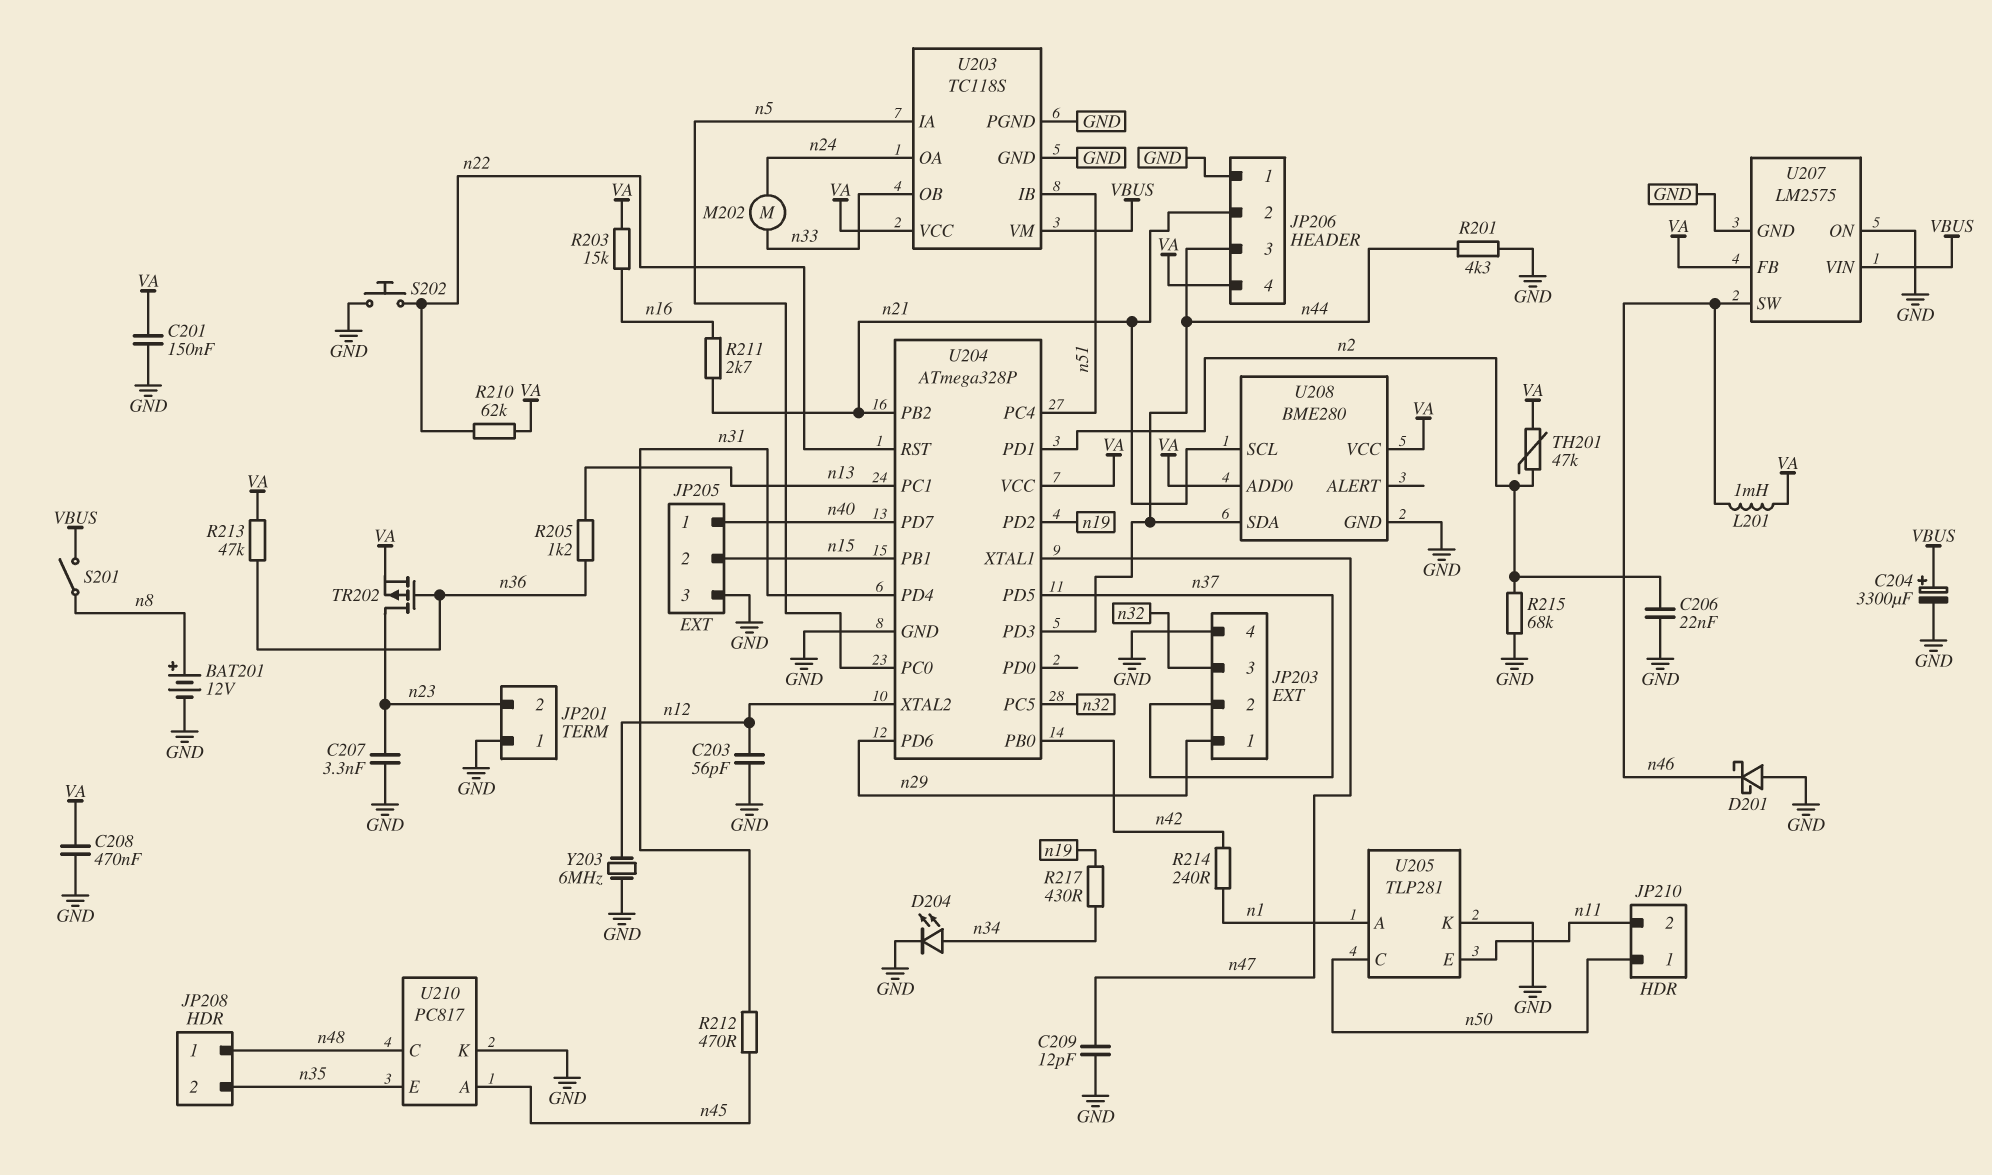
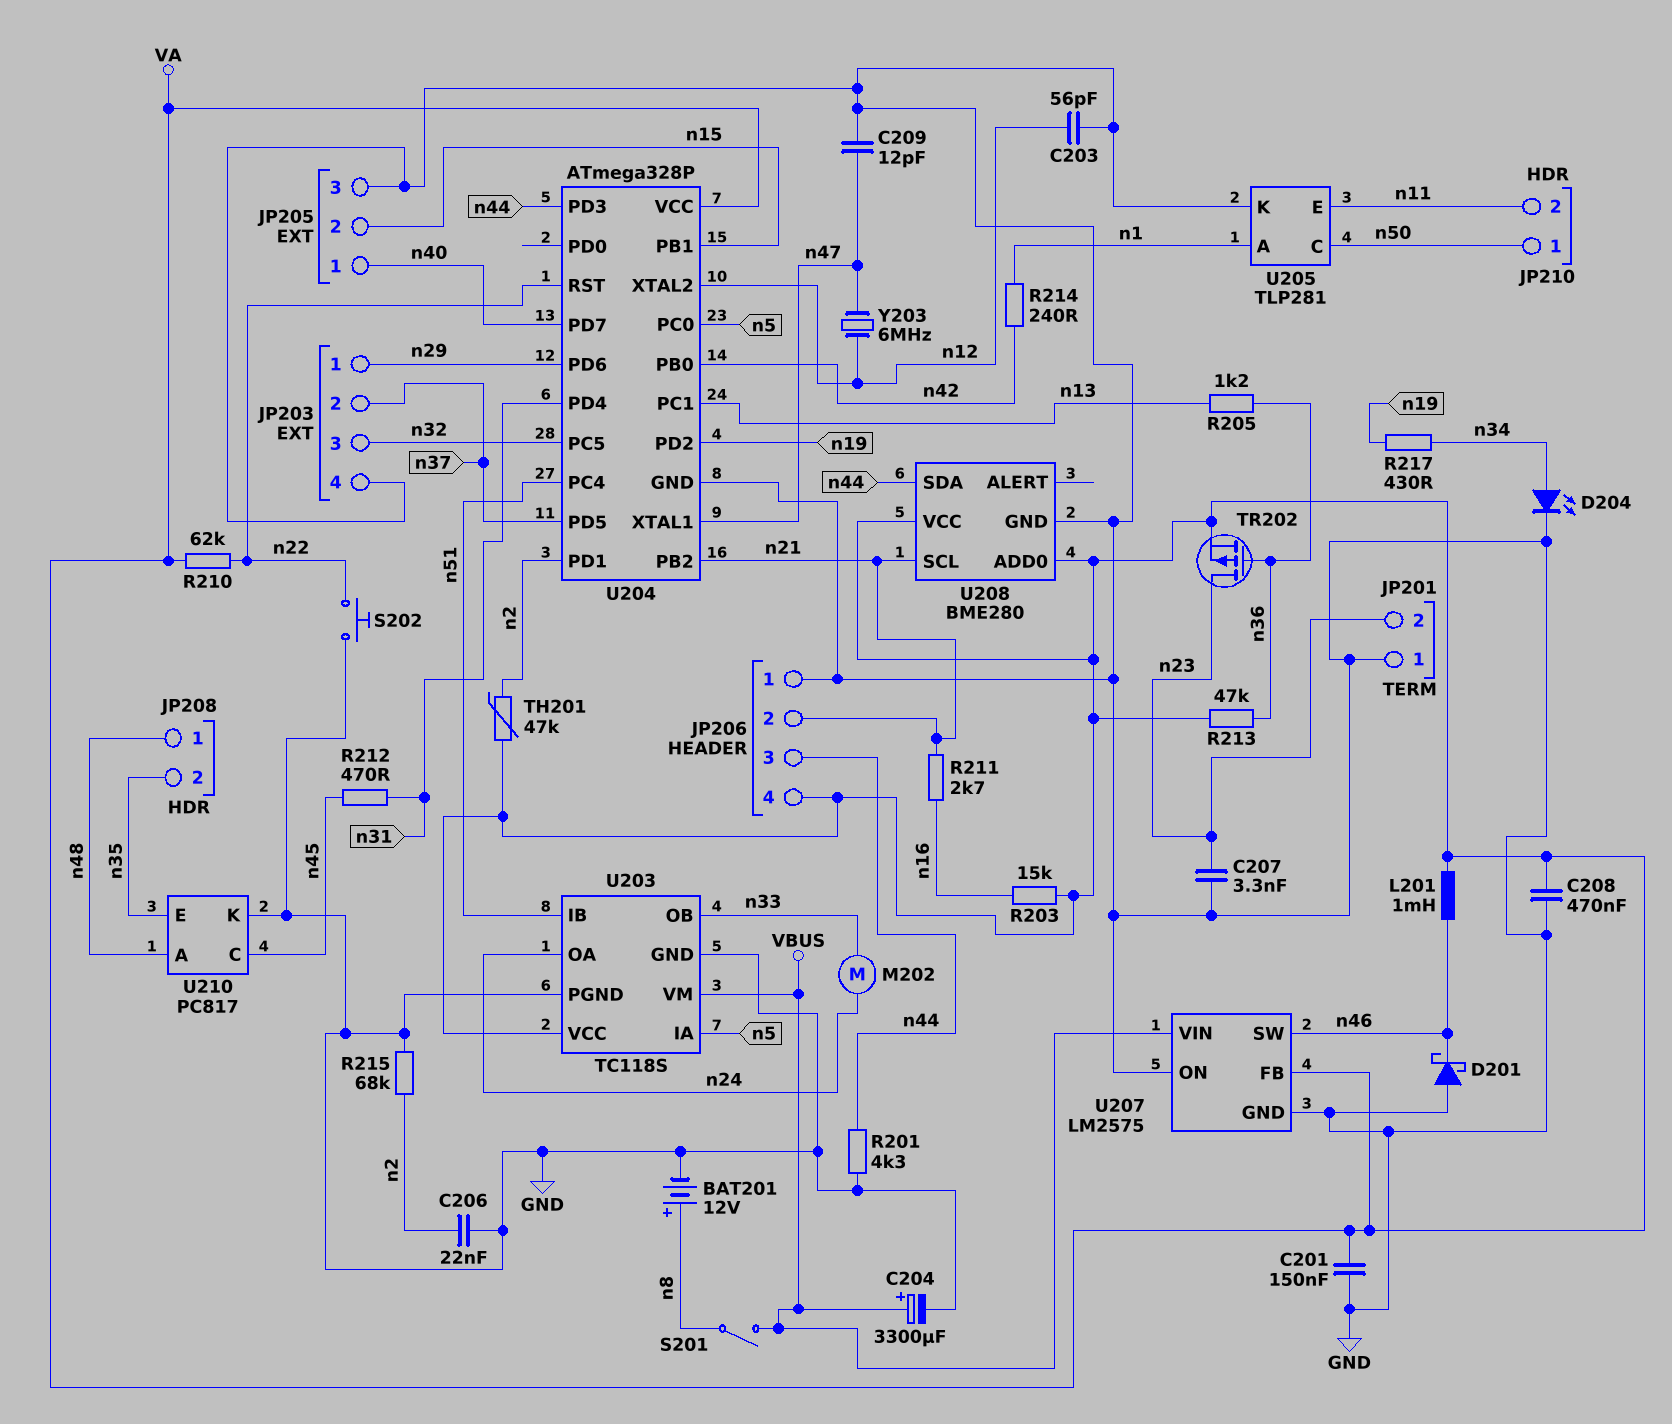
U210 pin A: n45 -> n48
U210 pin C: n48 -> n45
Y203: 6MHz (GND, n12) -> 6MHz (n12, n47)

